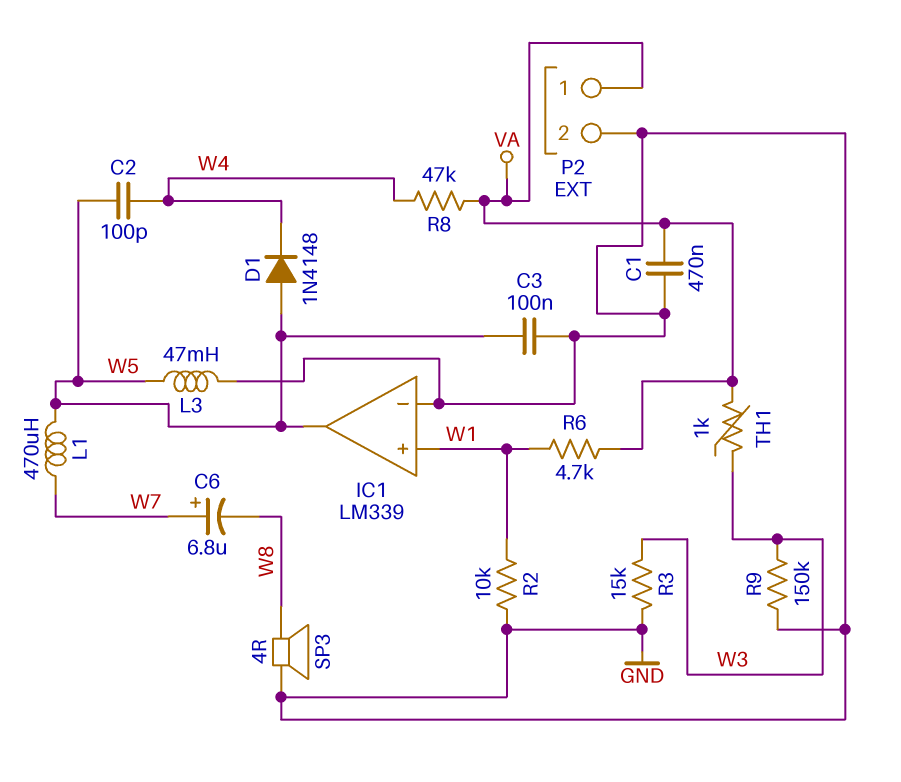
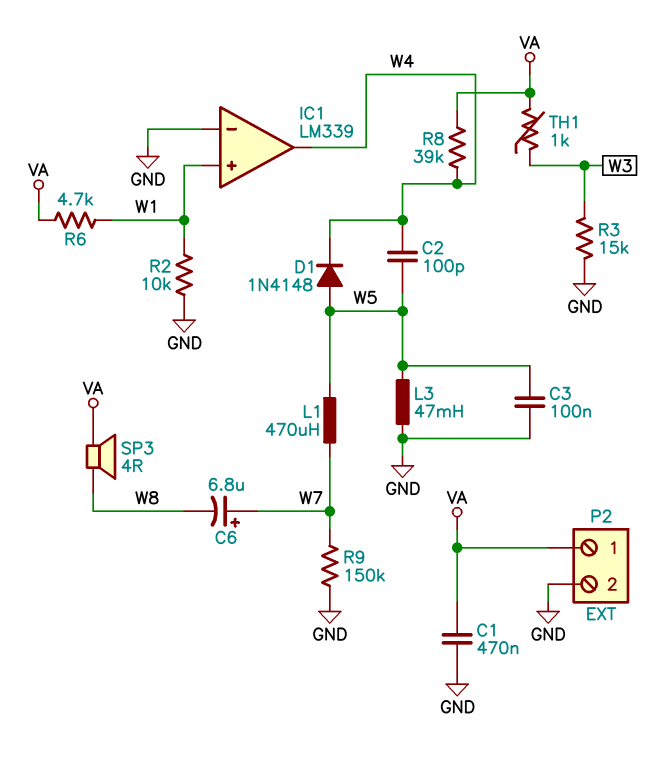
IC1 pin out: W5 -> W4
R8: 47k (VA, W4) -> 39k (VA, W4)
R9: 150k (GND, W3) -> 150k (GND, W7)
SP3: speaker 4R (GND, W8) -> speaker 4R (VA, W8)

